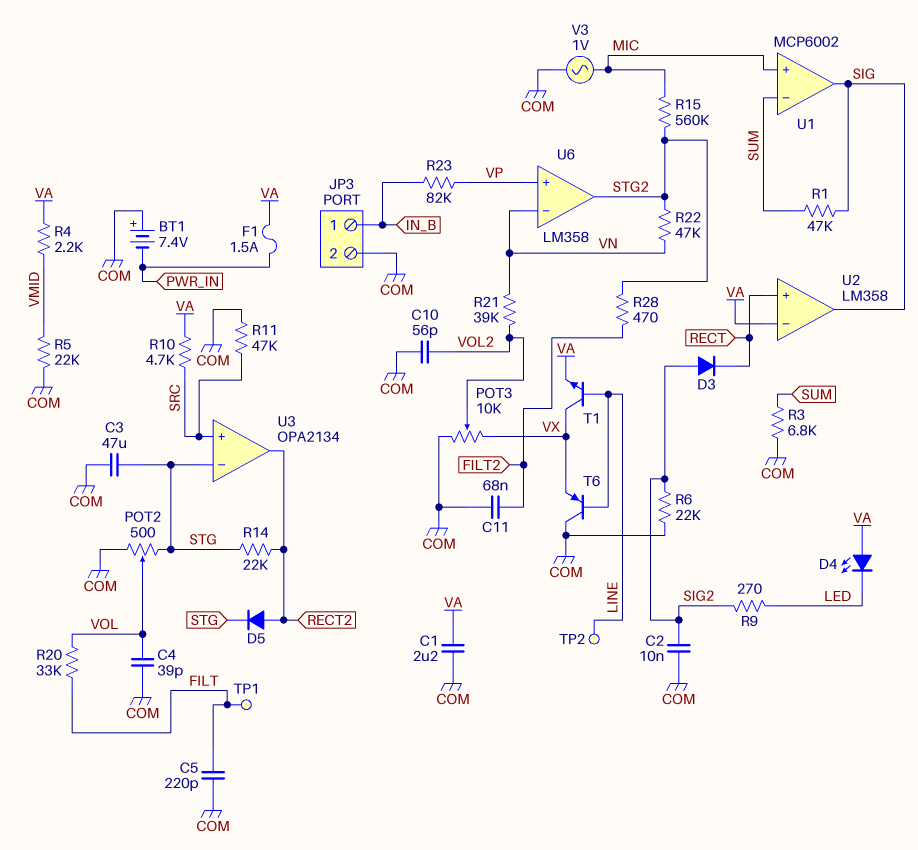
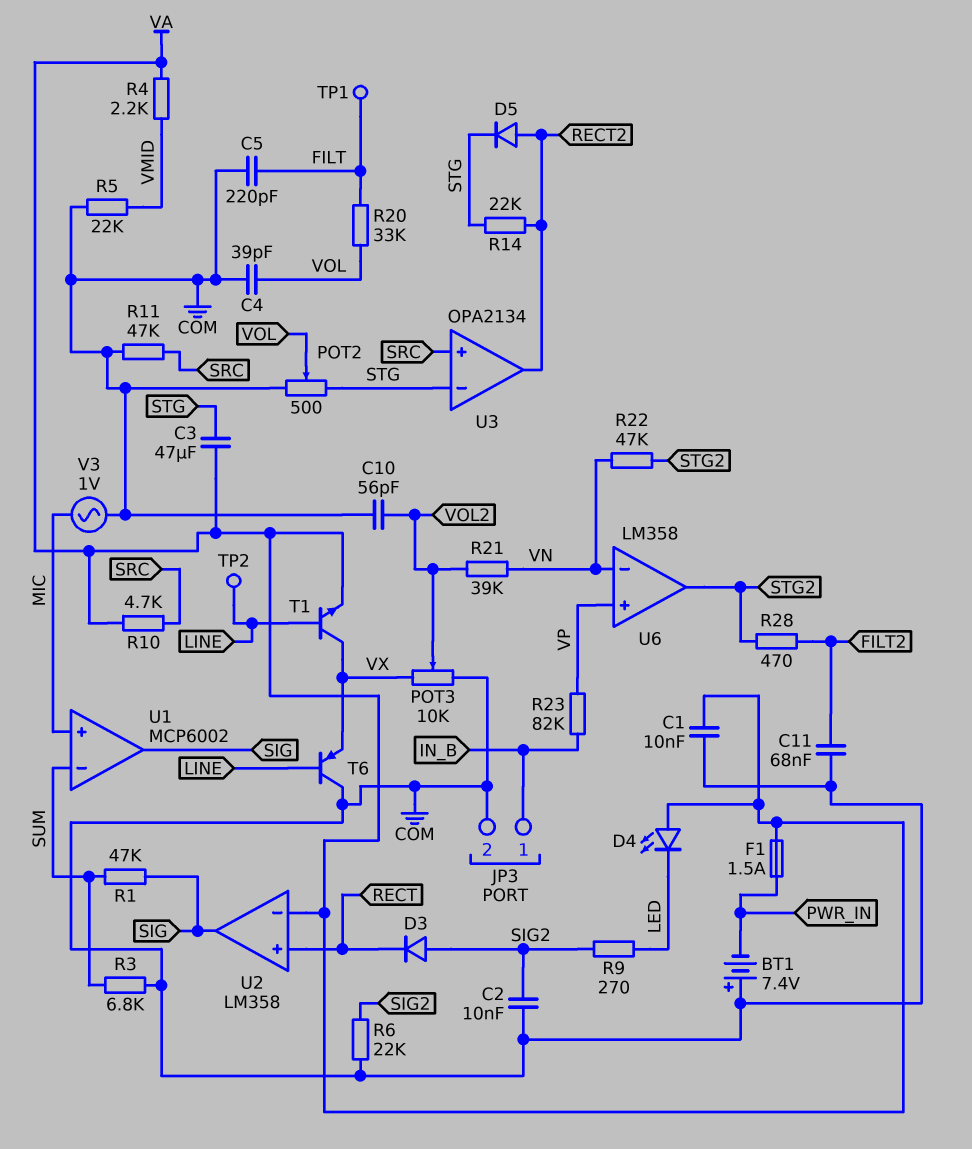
C1: 2.2uF (COM, VA) -> 10nF (COM, VA)
C3: 47uF (COM, STG) -> 47uF (STG, VA)
R15: 560k (MIC, STG2) -> none

